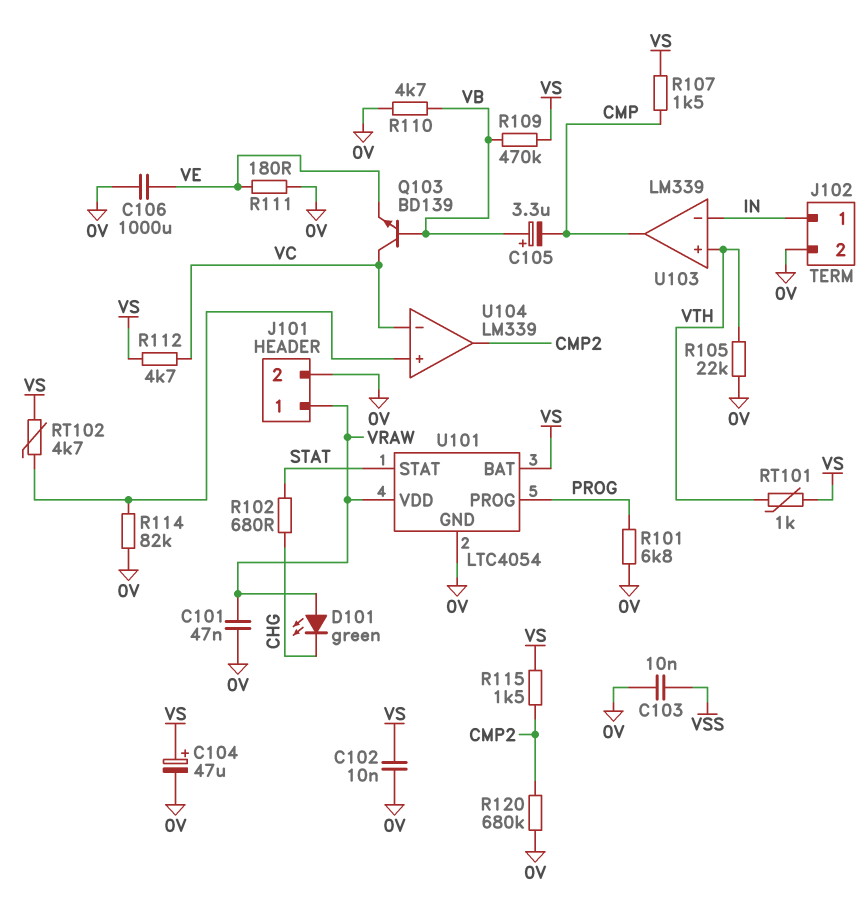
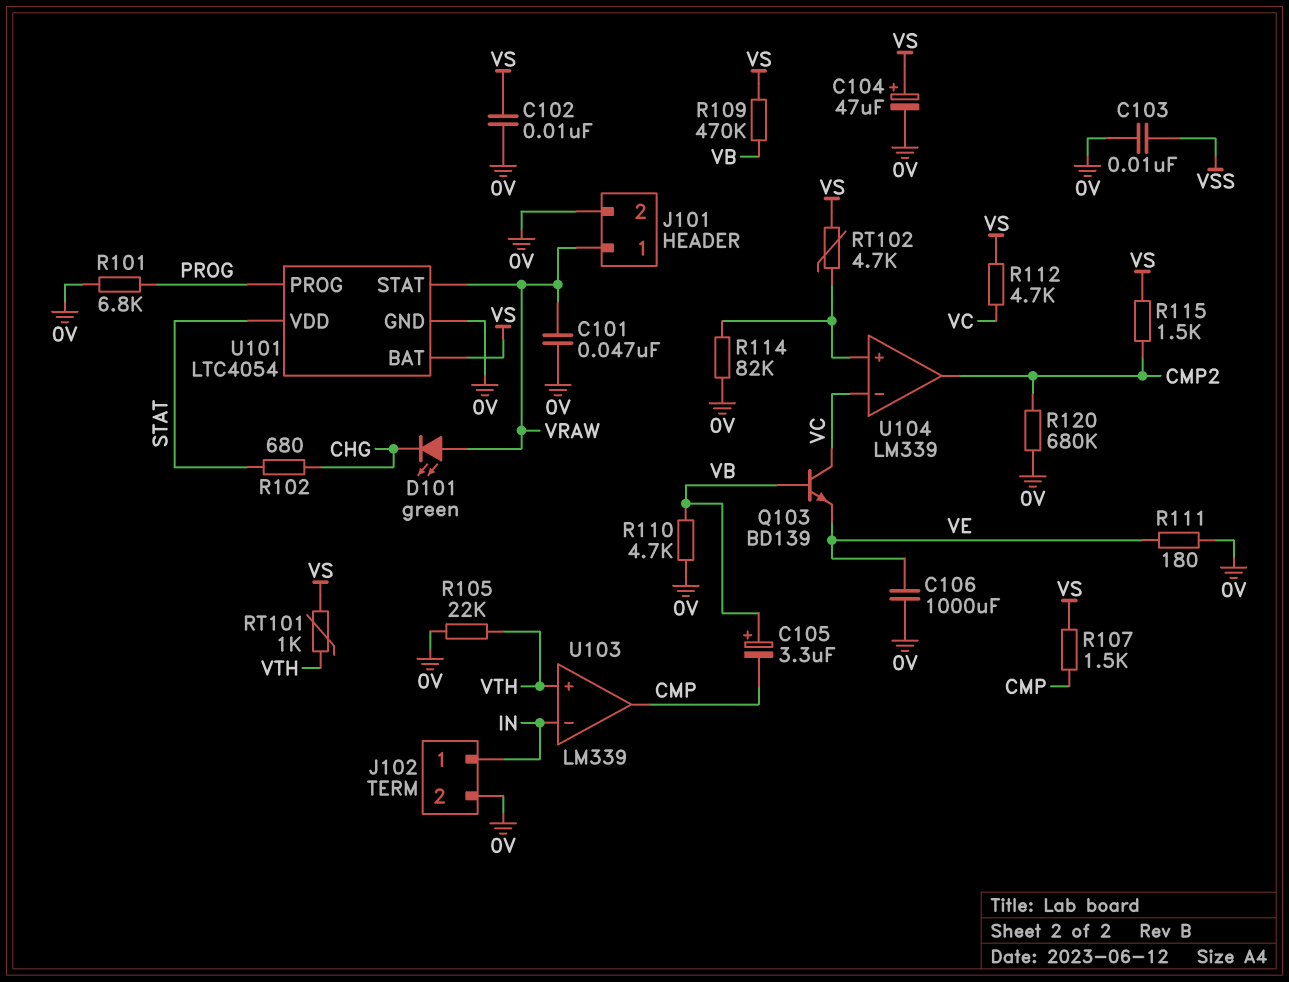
U101 pin STAT: STAT -> VRAW
U101 pin VDD: VRAW -> STAT

